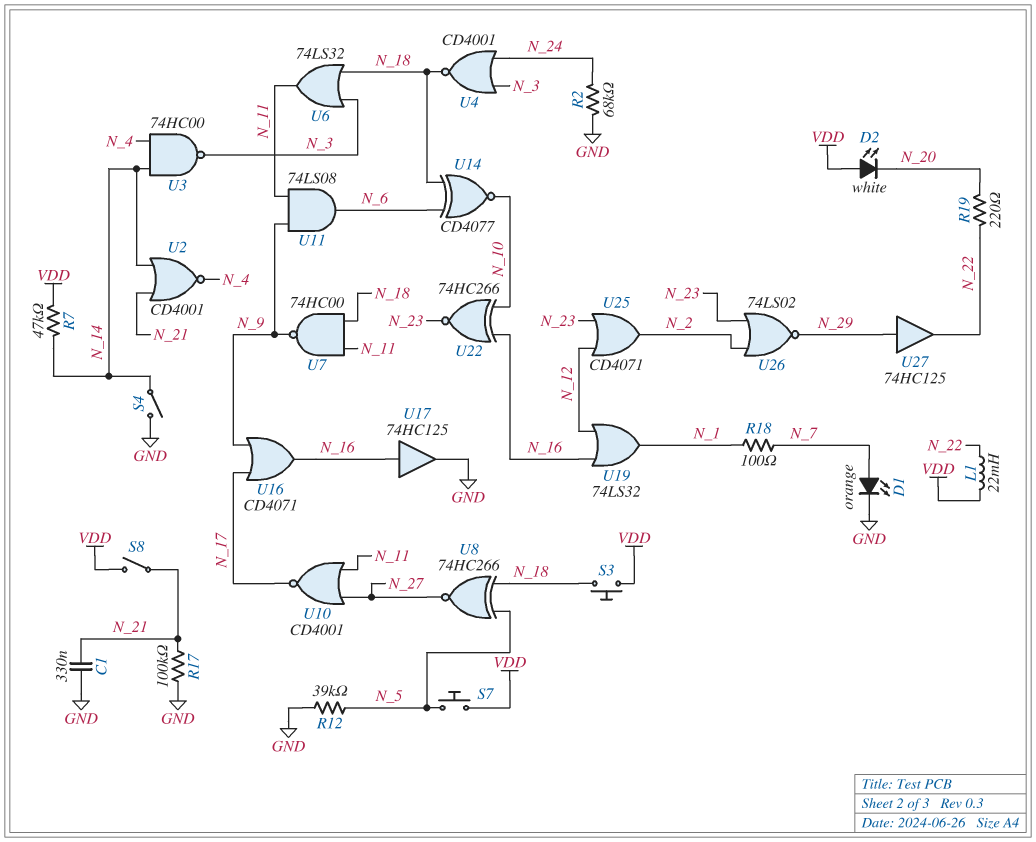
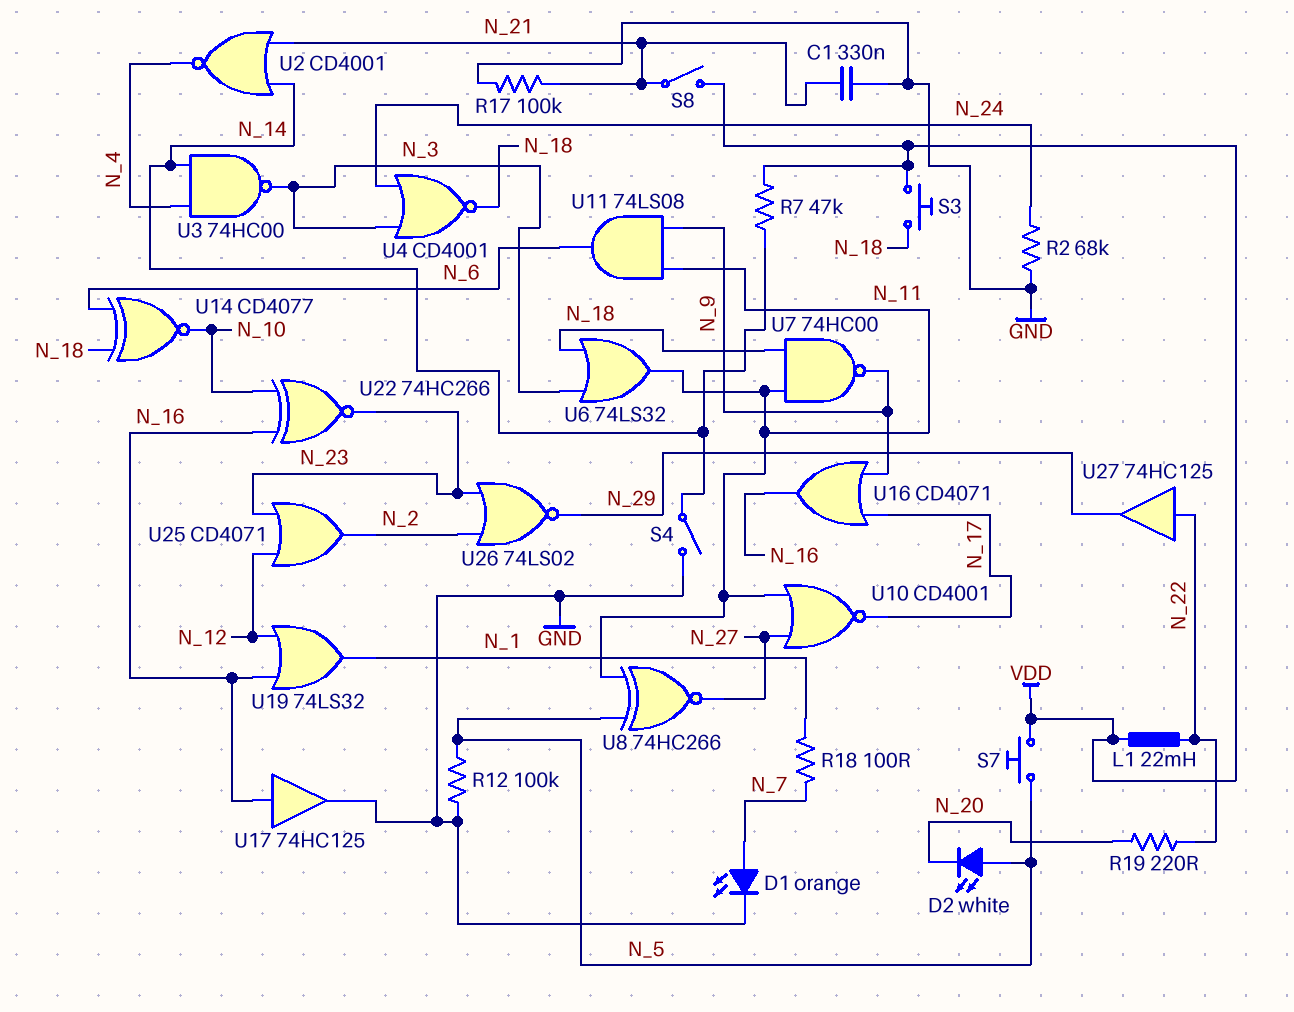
D2: LED white (A VDD, K N_20) -> LED white (A N_5, K N_20)
R12: 39k (GND, N_5) -> 100k (GND, N_5)
U8: XNOR 74HC266 (in N_5, in N_18, out N_27) -> XNOR 74HC266 (in N_5, in N_11, out N_27)
U27: buffer 74HC125 (in N_29, out N_22) -> buffer 74HC125 (in N_22, out N_29)

